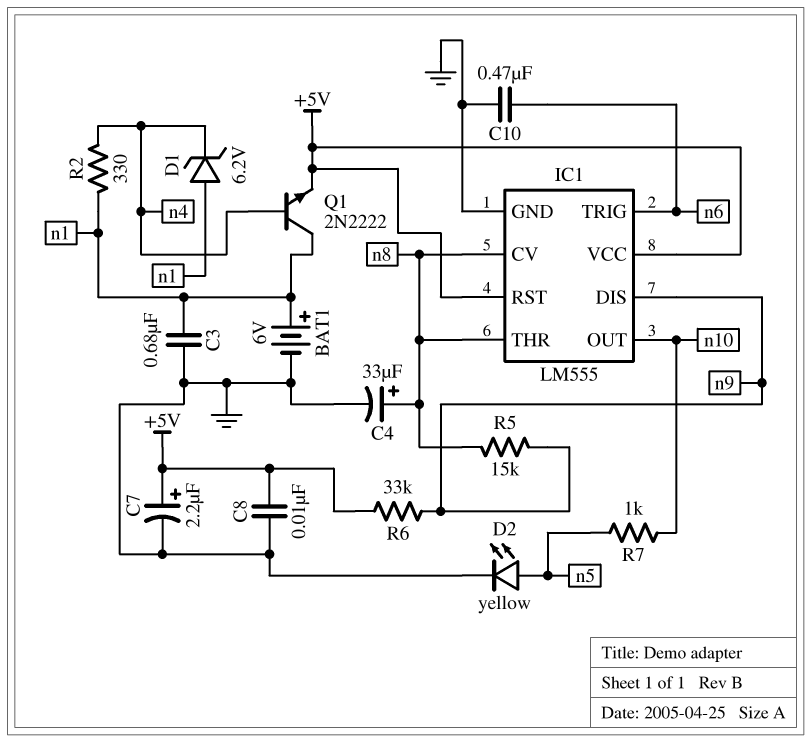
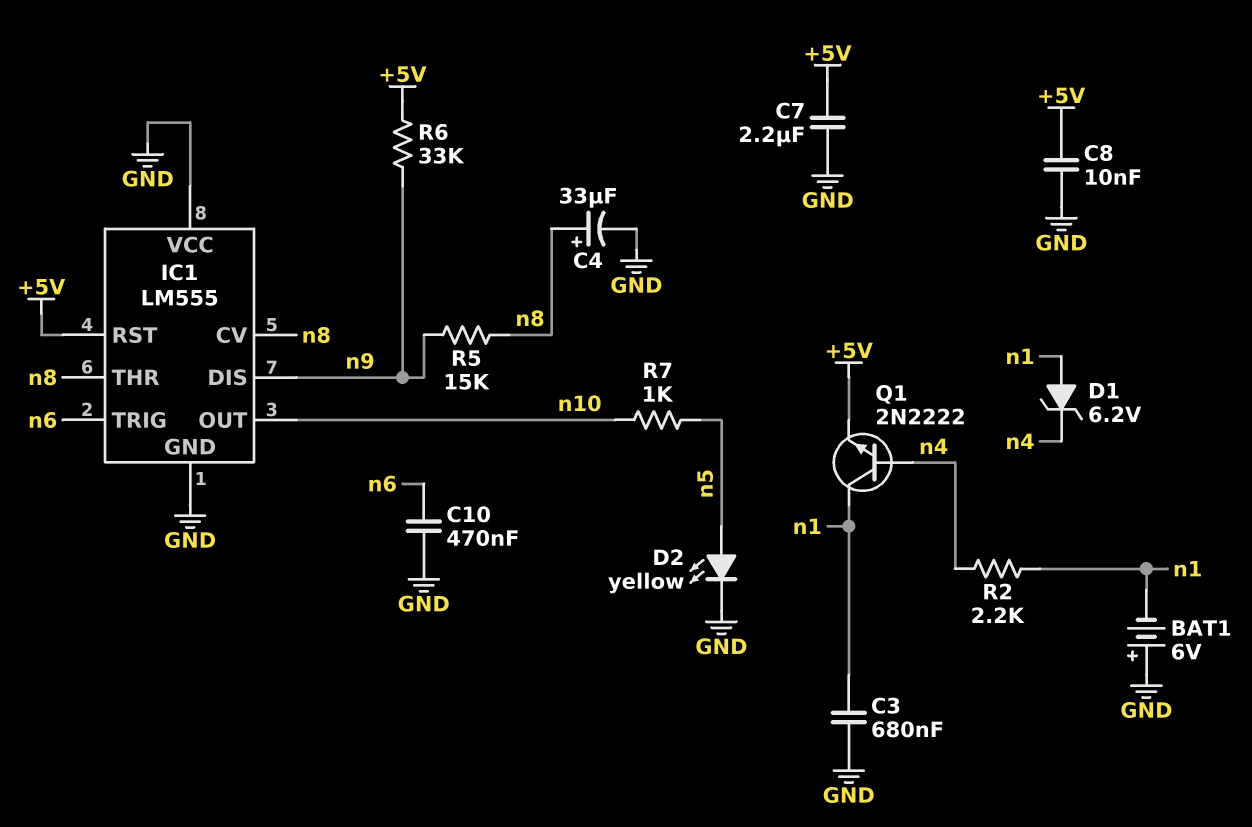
BAT1: 6V (plus n1, minus GND) -> 6V (plus GND, minus n1)
C7: 2.2uF (plus +5V, minus GND) -> 2.2uF (+5V, GND)
IC1 pin VCC: +5V -> GND
R2: 330 (n1, n4) -> 2.2k (n1, n4)

